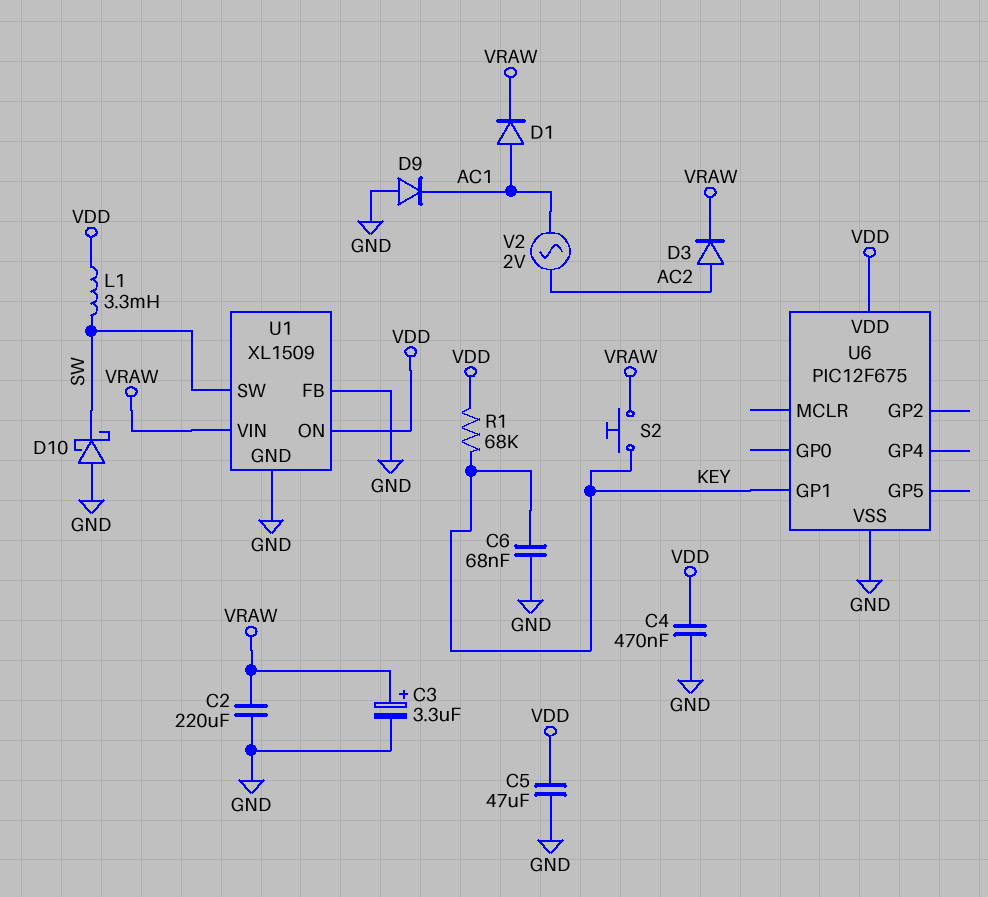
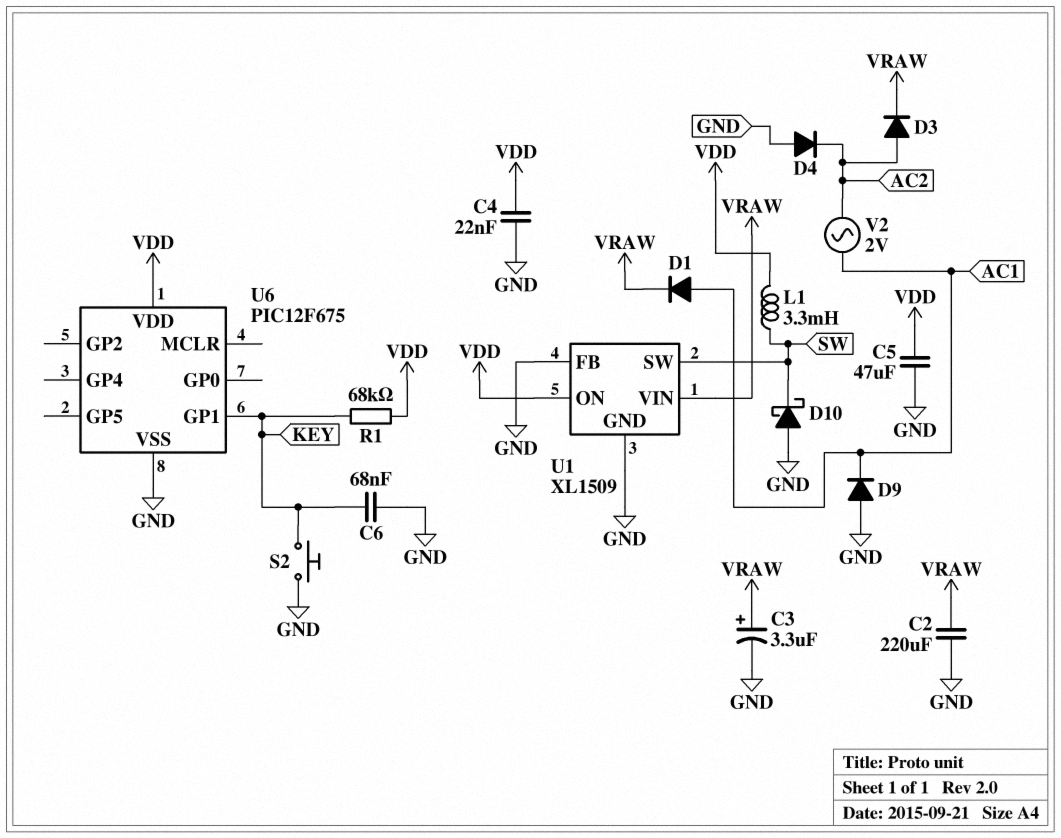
C4: 470nF (GND, VDD) -> 22nF (GND, VDD)
D4: none -> diode (A GND, K AC2)
S2: button (KEY, VRAW) -> button (GND, KEY)

